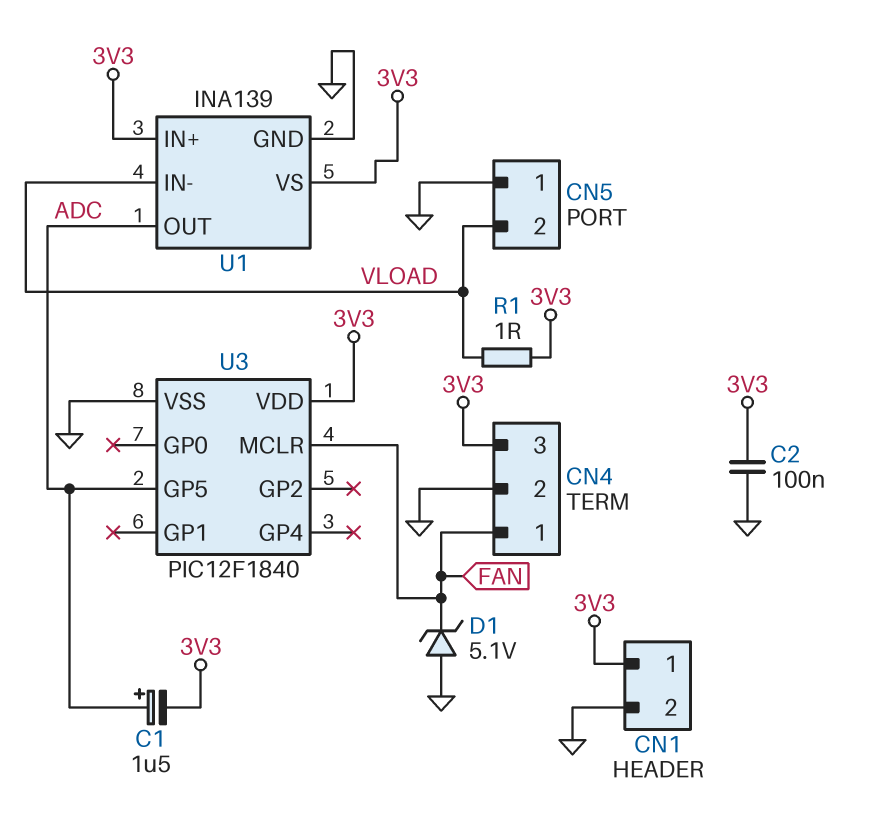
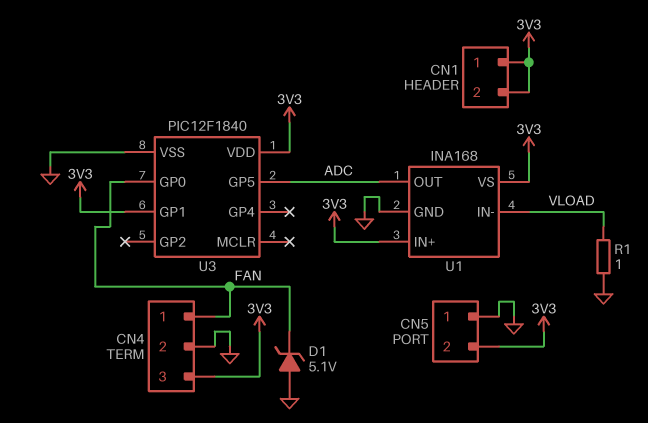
C1: 1.5uF (plus ADC, minus 3V3) -> none
C2: 100nF (3V3, GND) -> none
CN1 pin 2: GND -> 3V3
CN5 pin 2: VLOAD -> 3V3
R1: 1 (3V3, VLOAD) -> 1 (GND, VLOAD)
U1: INA139 -> INA168
U3 pin GP0: none -> FAN
U3 pin GP1: none -> 3V3
U3 pin MCLR: FAN -> none

